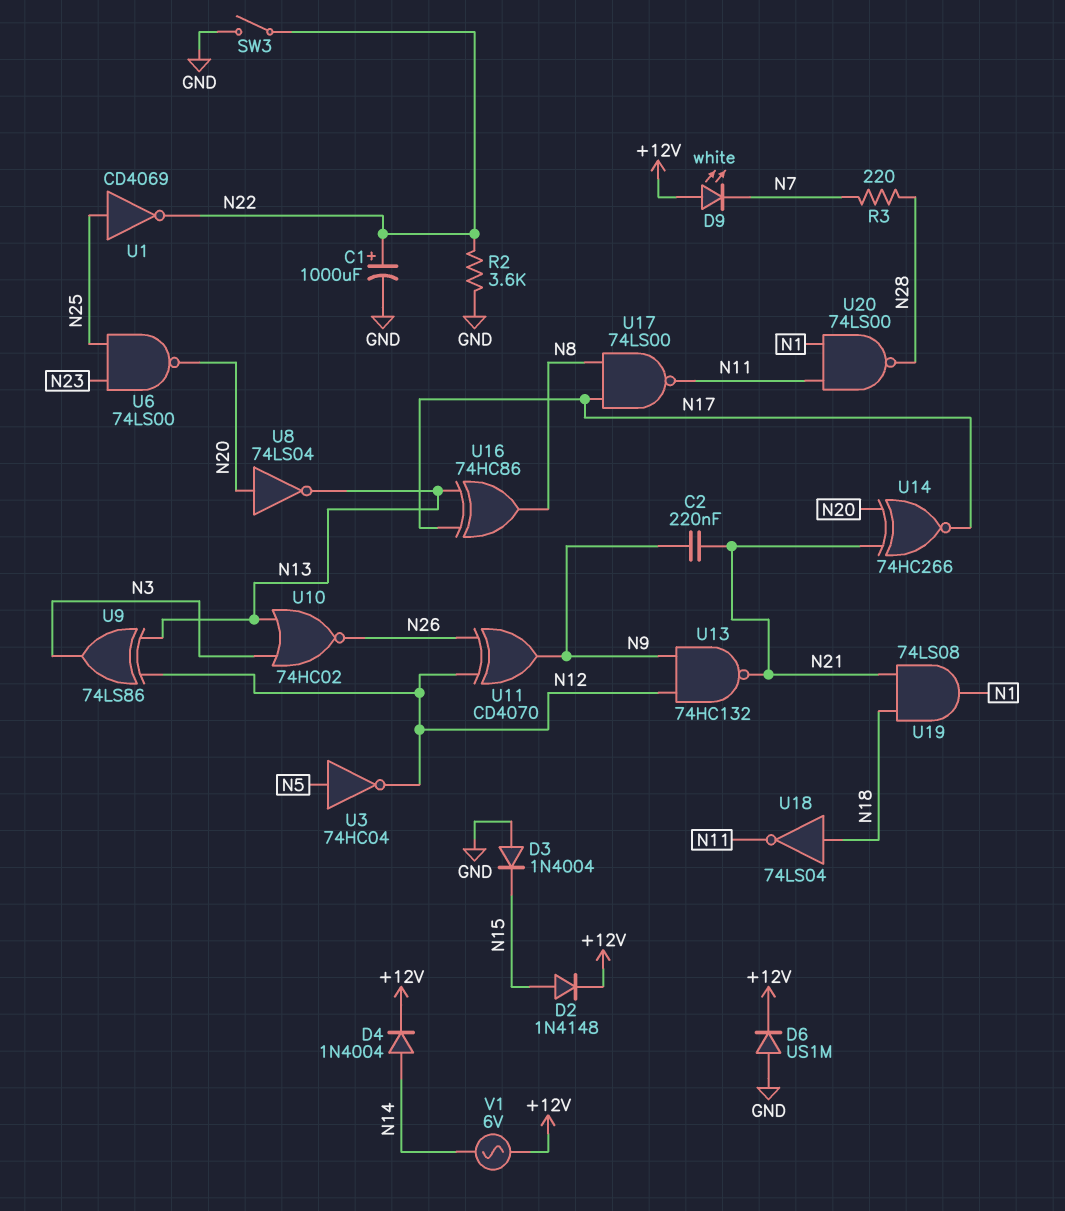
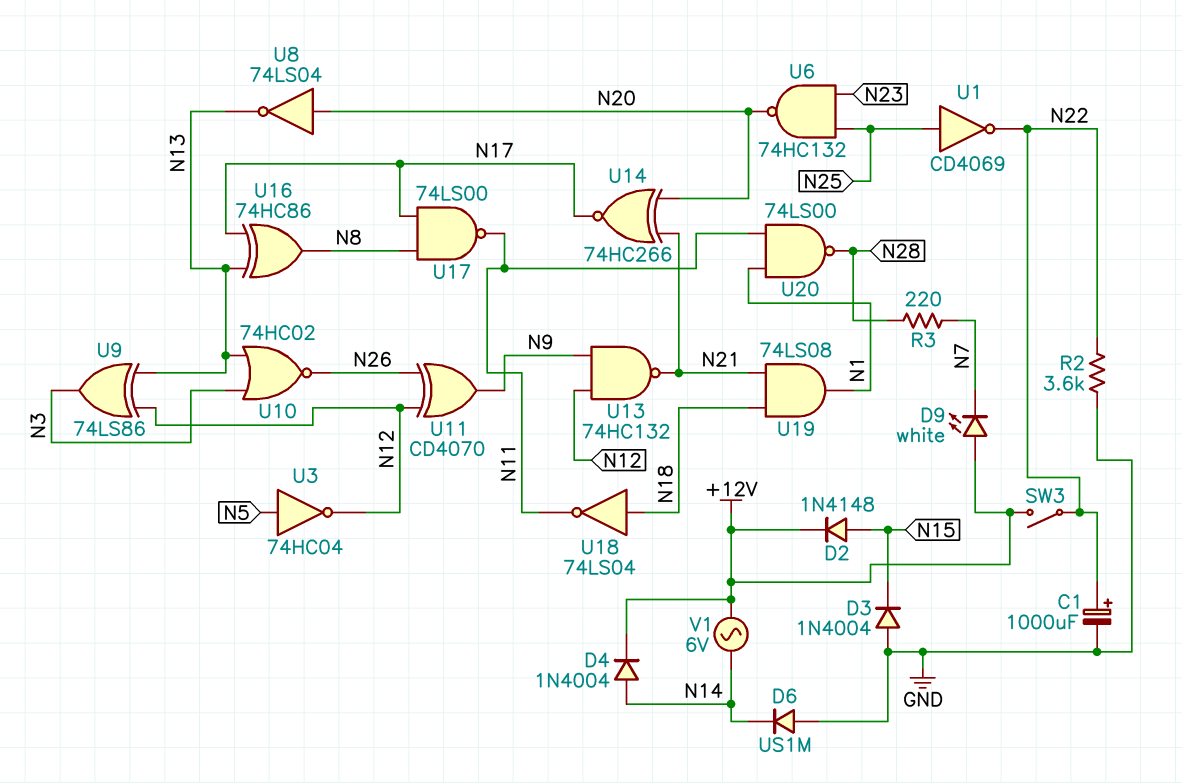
C2: 220nF (N9, N21) -> none
D6: diode US1M (A GND, K +12V) -> diode US1M (A GND, K N14)
SW3: switch (GND, N22) -> switch (+12V, N22)
U6: NAND 74LS00 (in N23, in N25, out N20) -> NAND 74HC132 (in N23, in N25, out N20)

